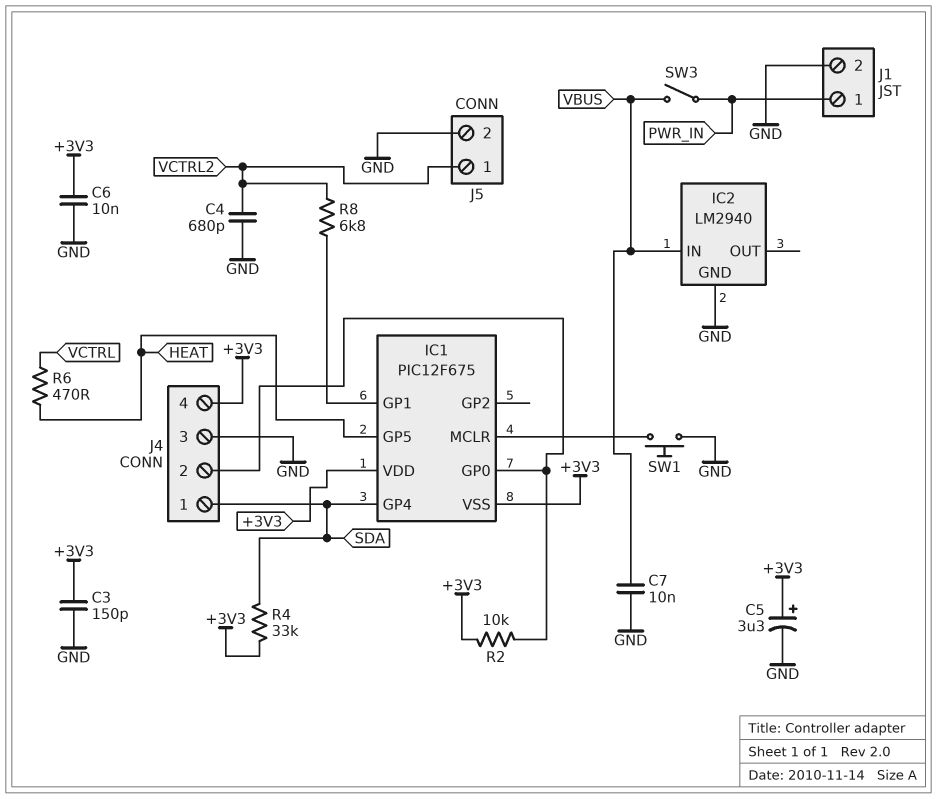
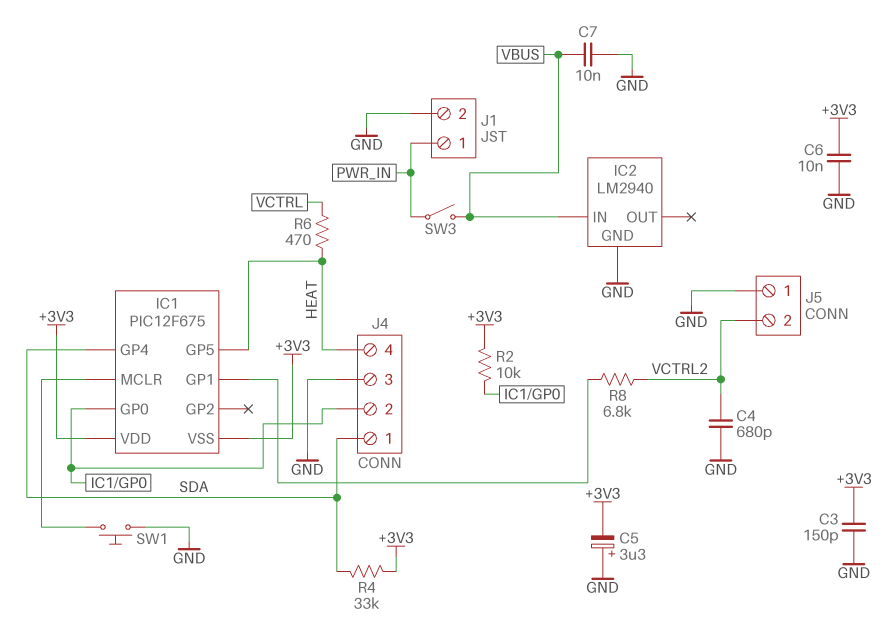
C5: 3.3uF (plus +3V3, minus GND) -> 3.3uF (plus GND, minus +3V3)
J4 pin 4: +3V3 -> HEAT
J5 pin 1: VCTRL2 -> GND
J5 pin 2: GND -> VCTRL2

